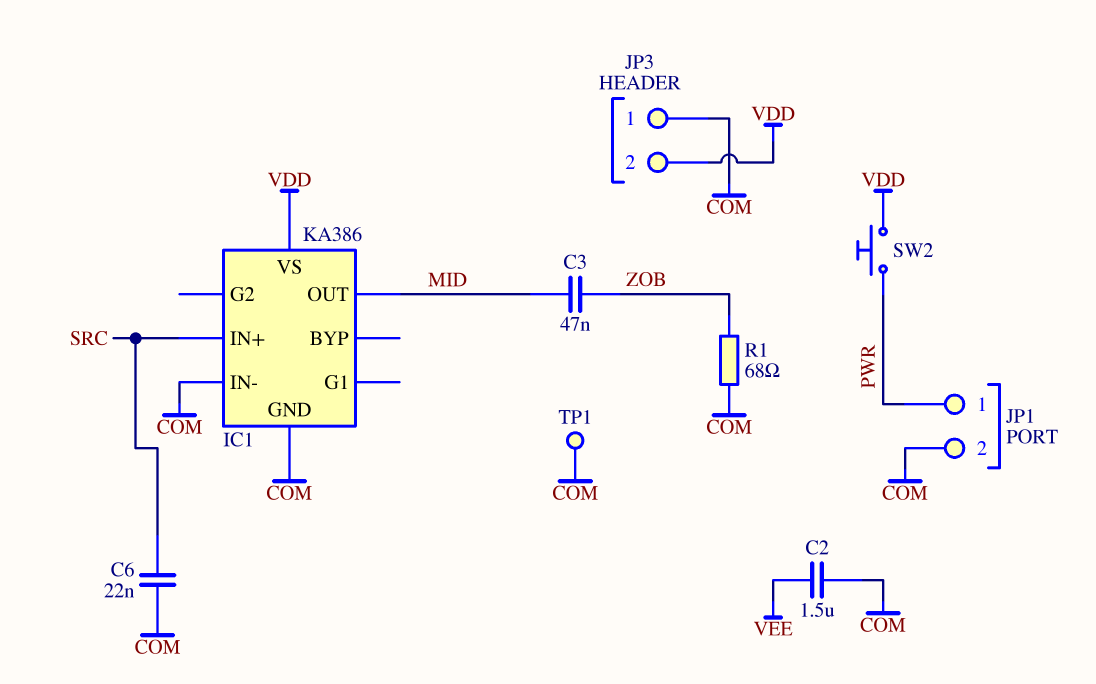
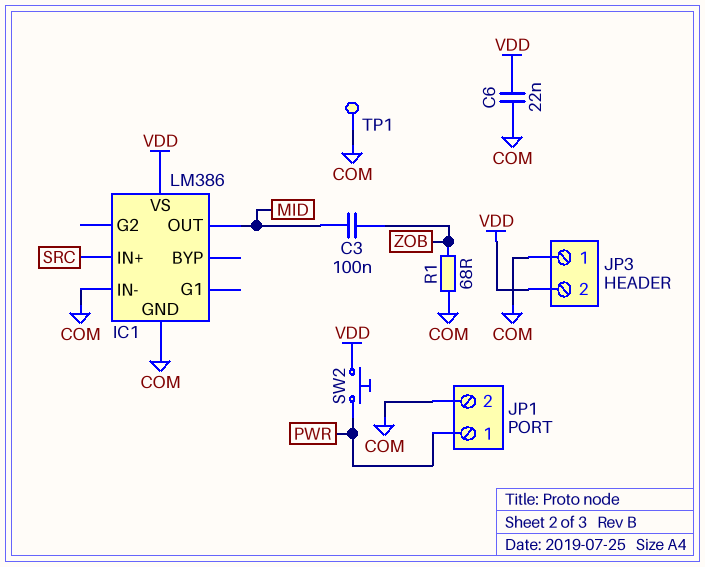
C2: 1.5uF (COM, VEE) -> none
C3: 47nF (MID, ZOB) -> 100nF (MID, ZOB)
C6: 22nF (COM, SRC) -> 22nF (COM, VDD)
IC1: KA386 -> LM386

